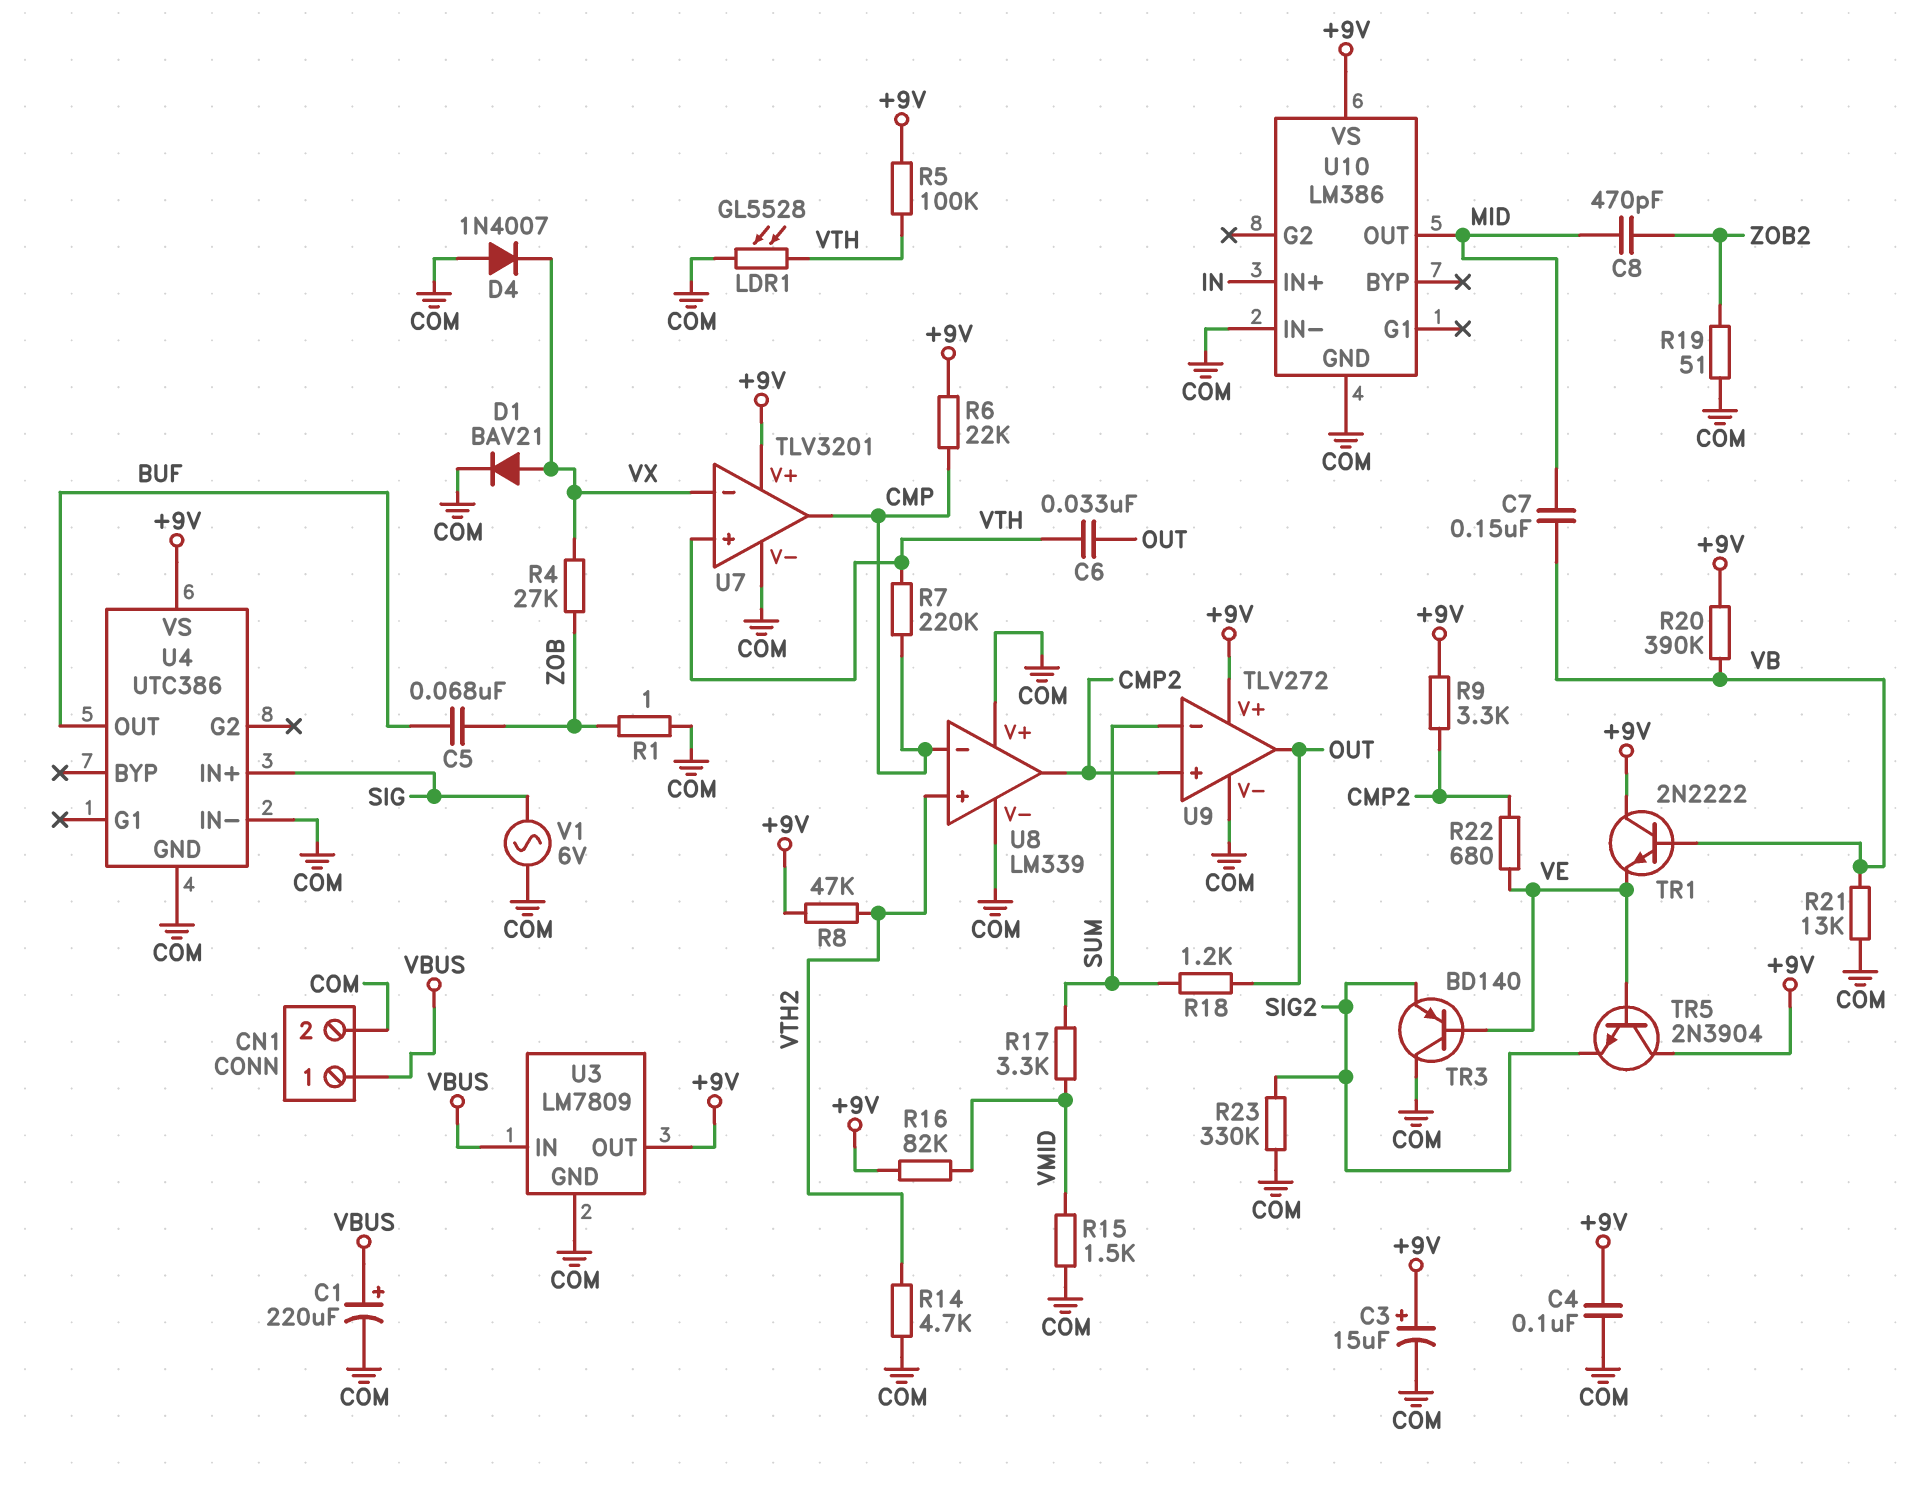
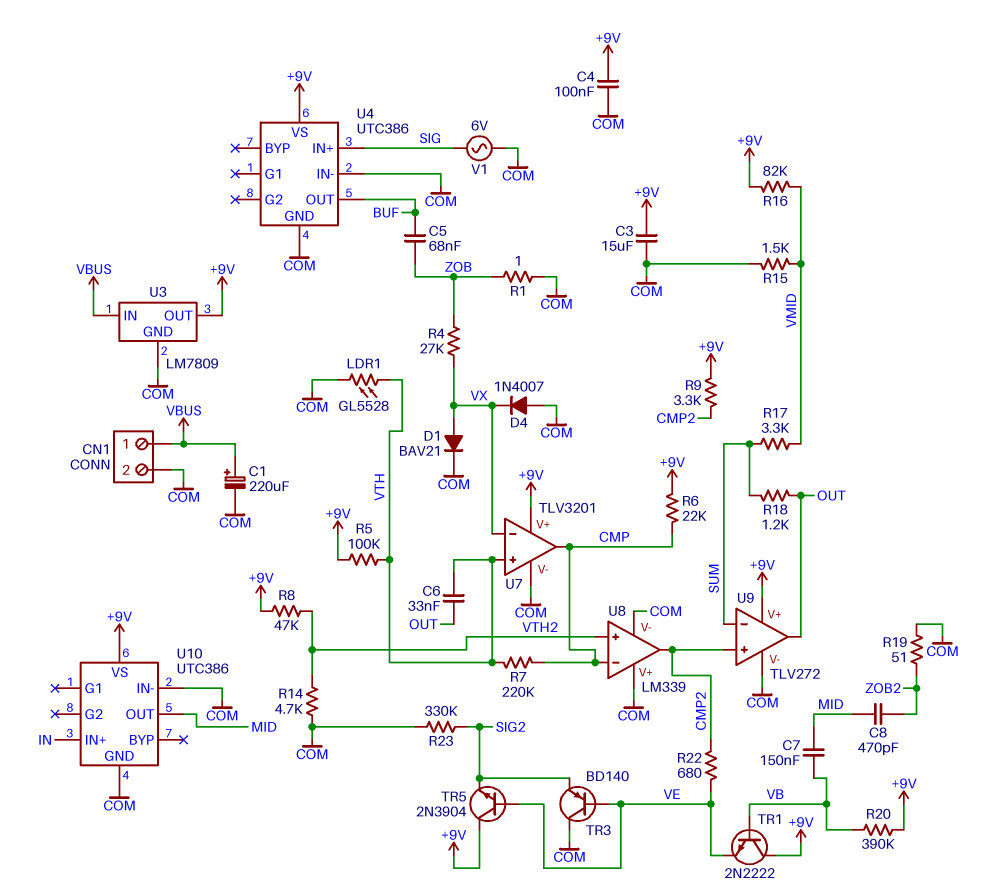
C3: 15uF (plus +9V, minus COM) -> 15uF (+9V, COM)
R21: 13k (COM, VB) -> none
U10: LM386 -> UTC386

